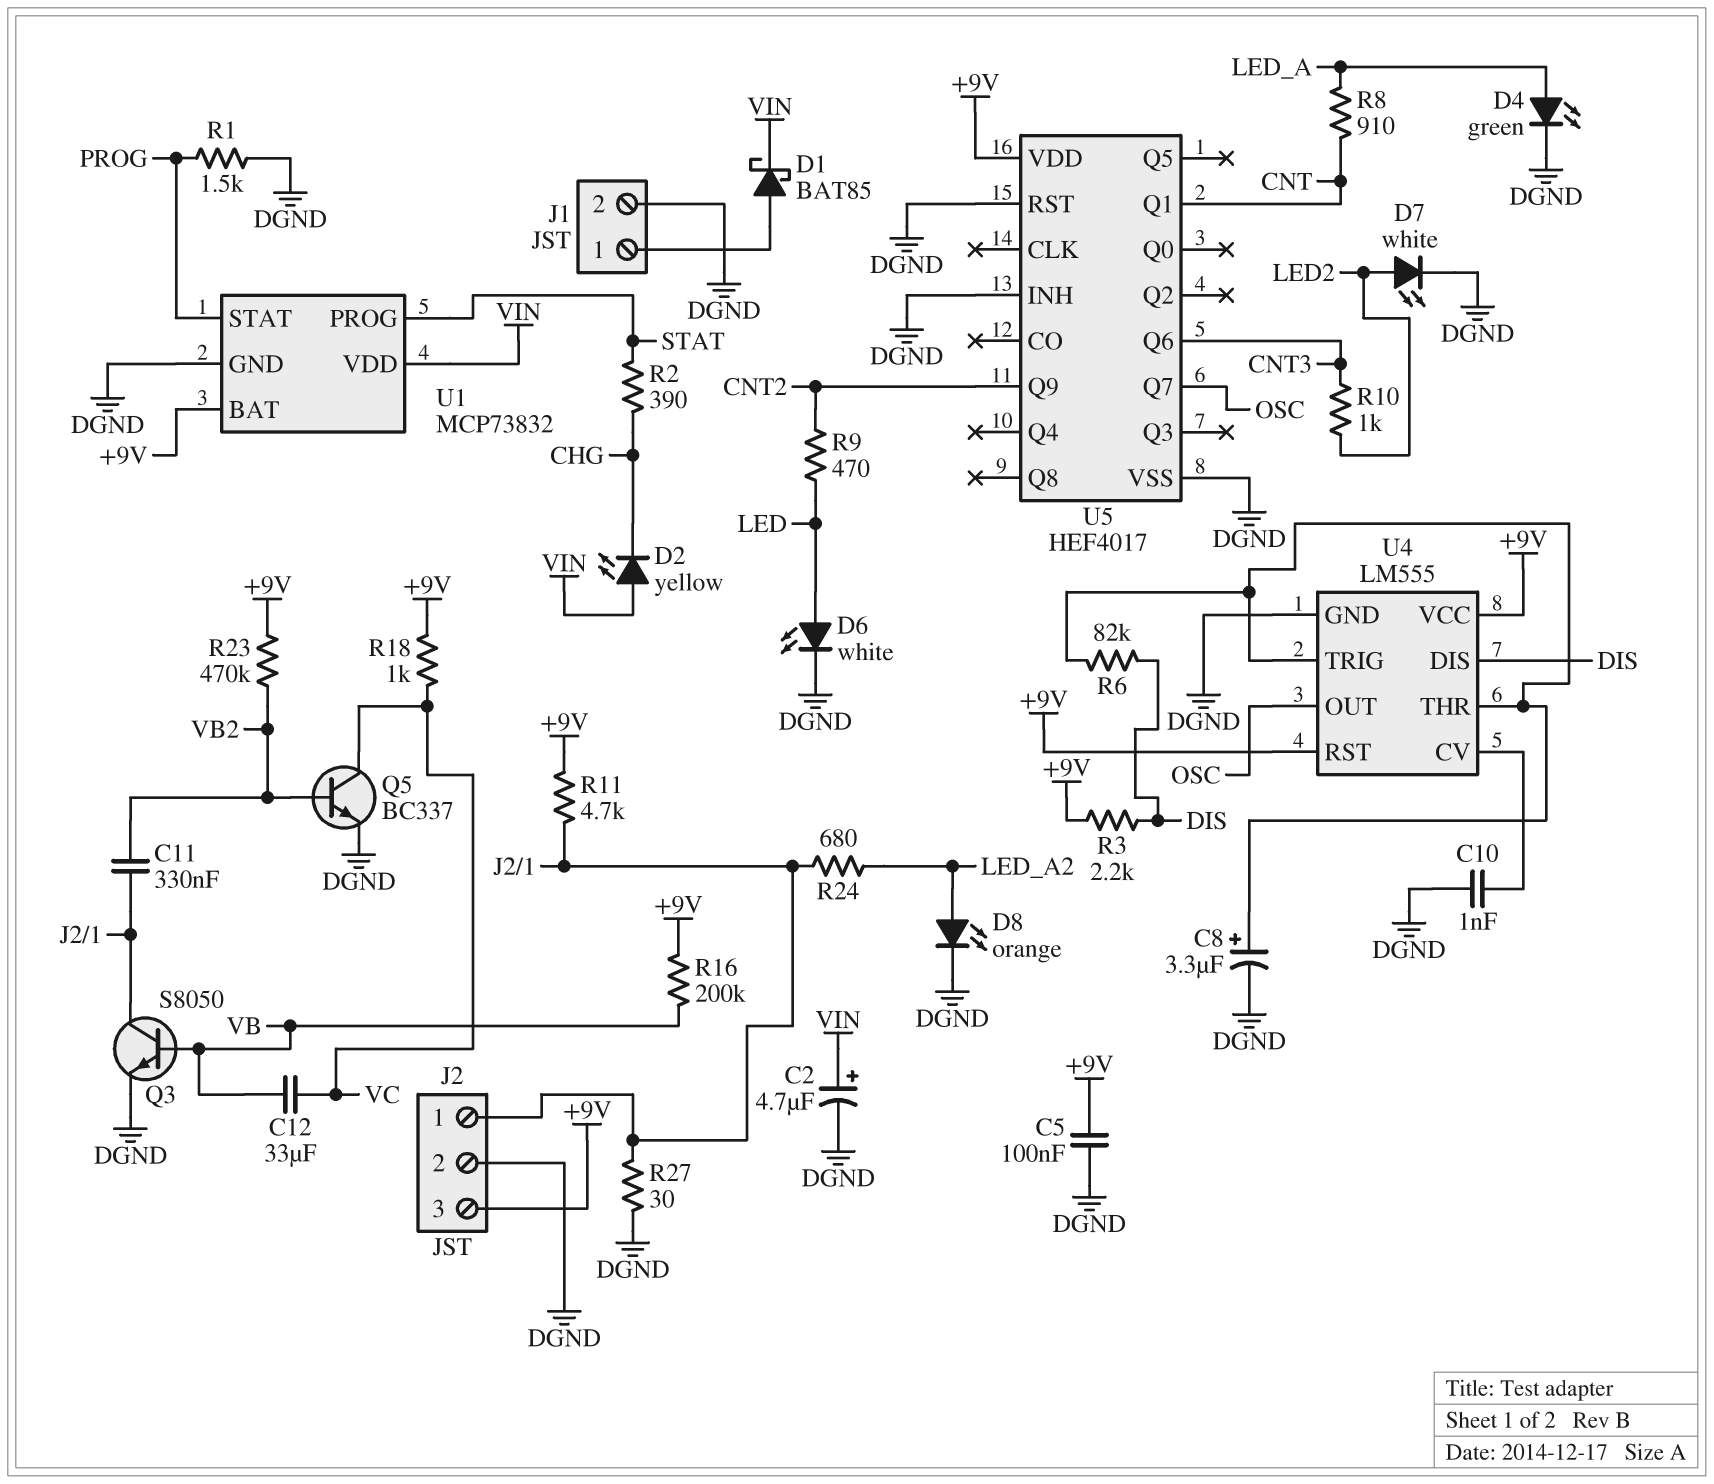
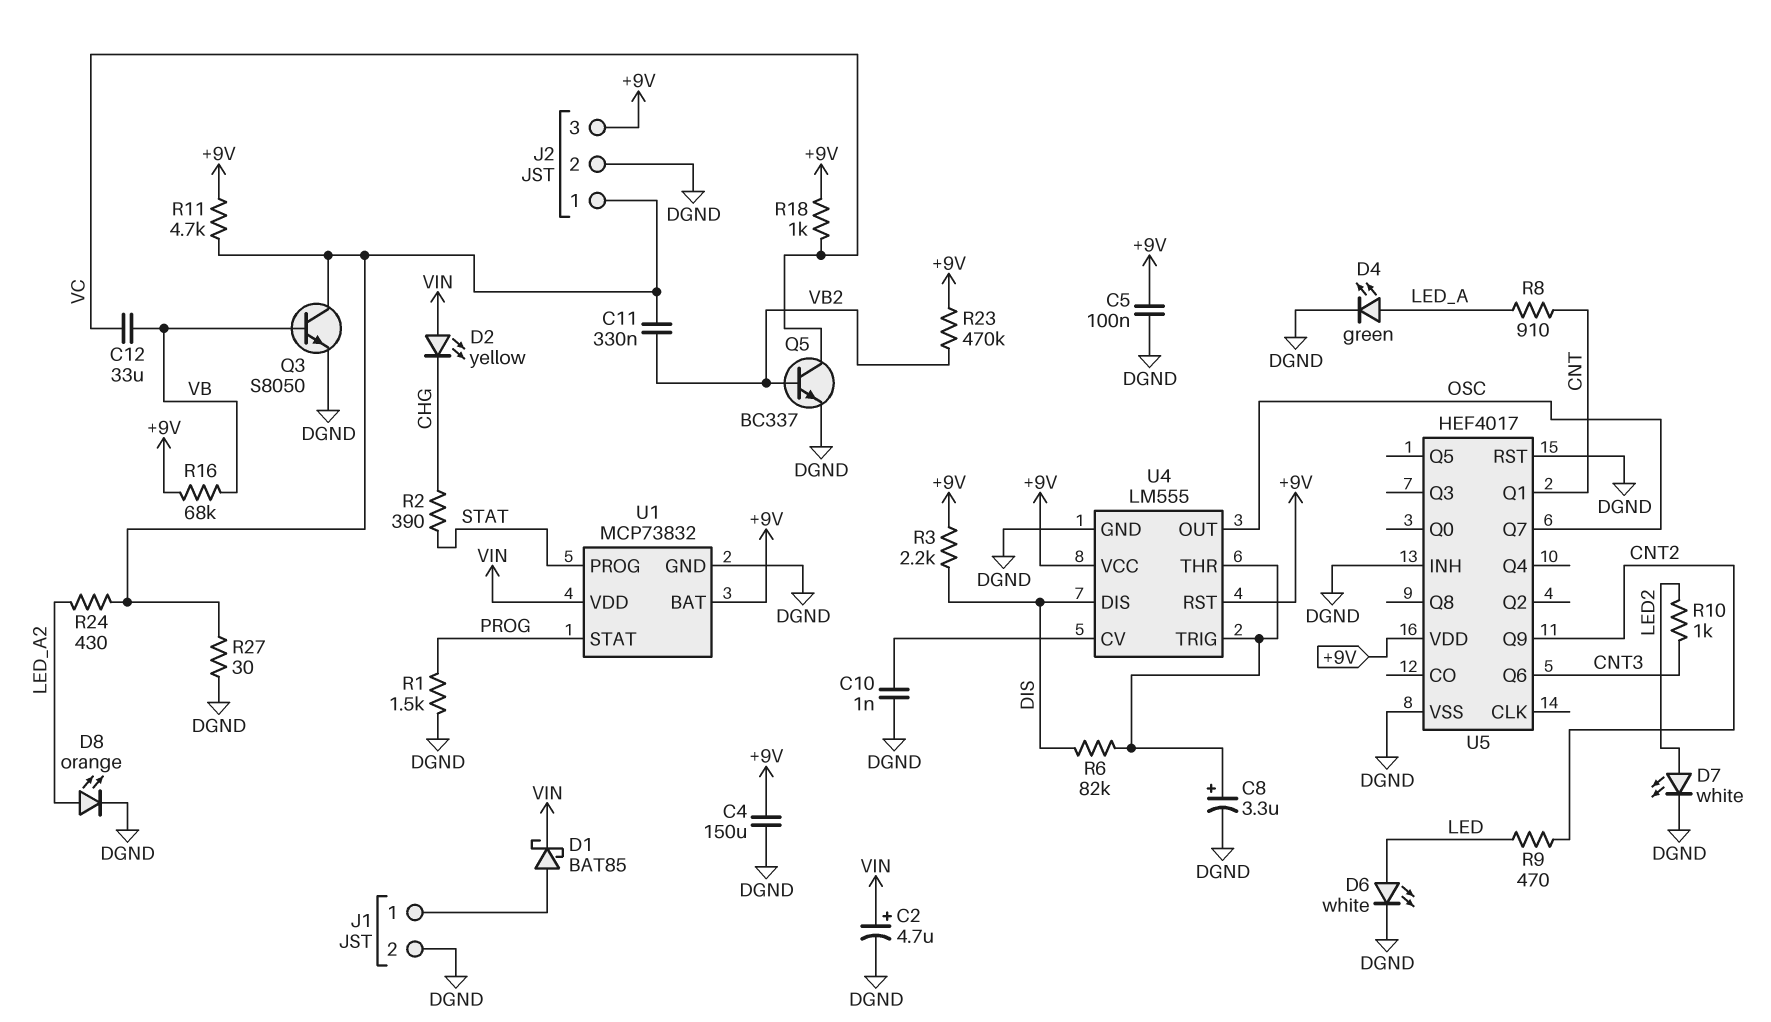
C4: none -> 150uF (+9V, DGND)
R16: 200k (+9V, VB) -> 68k (+9V, VB)
R24: 680 (J2/1, LED_A2) -> 430 (J2/1, LED_A2)

